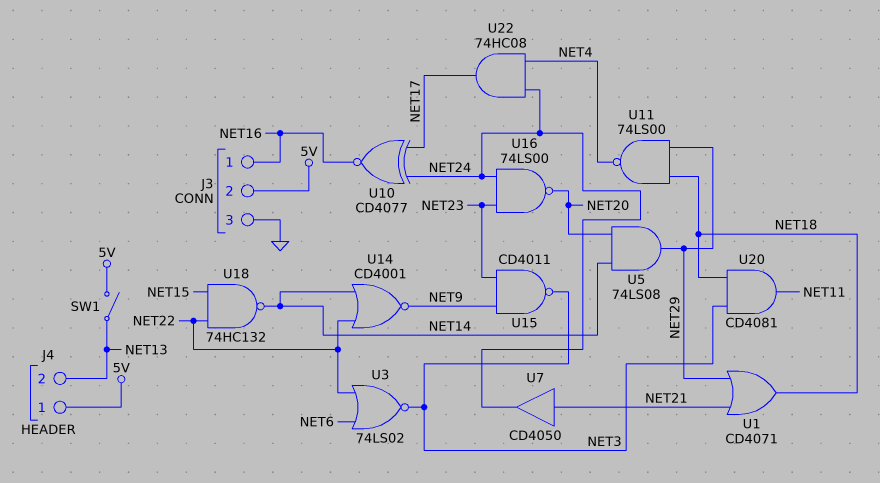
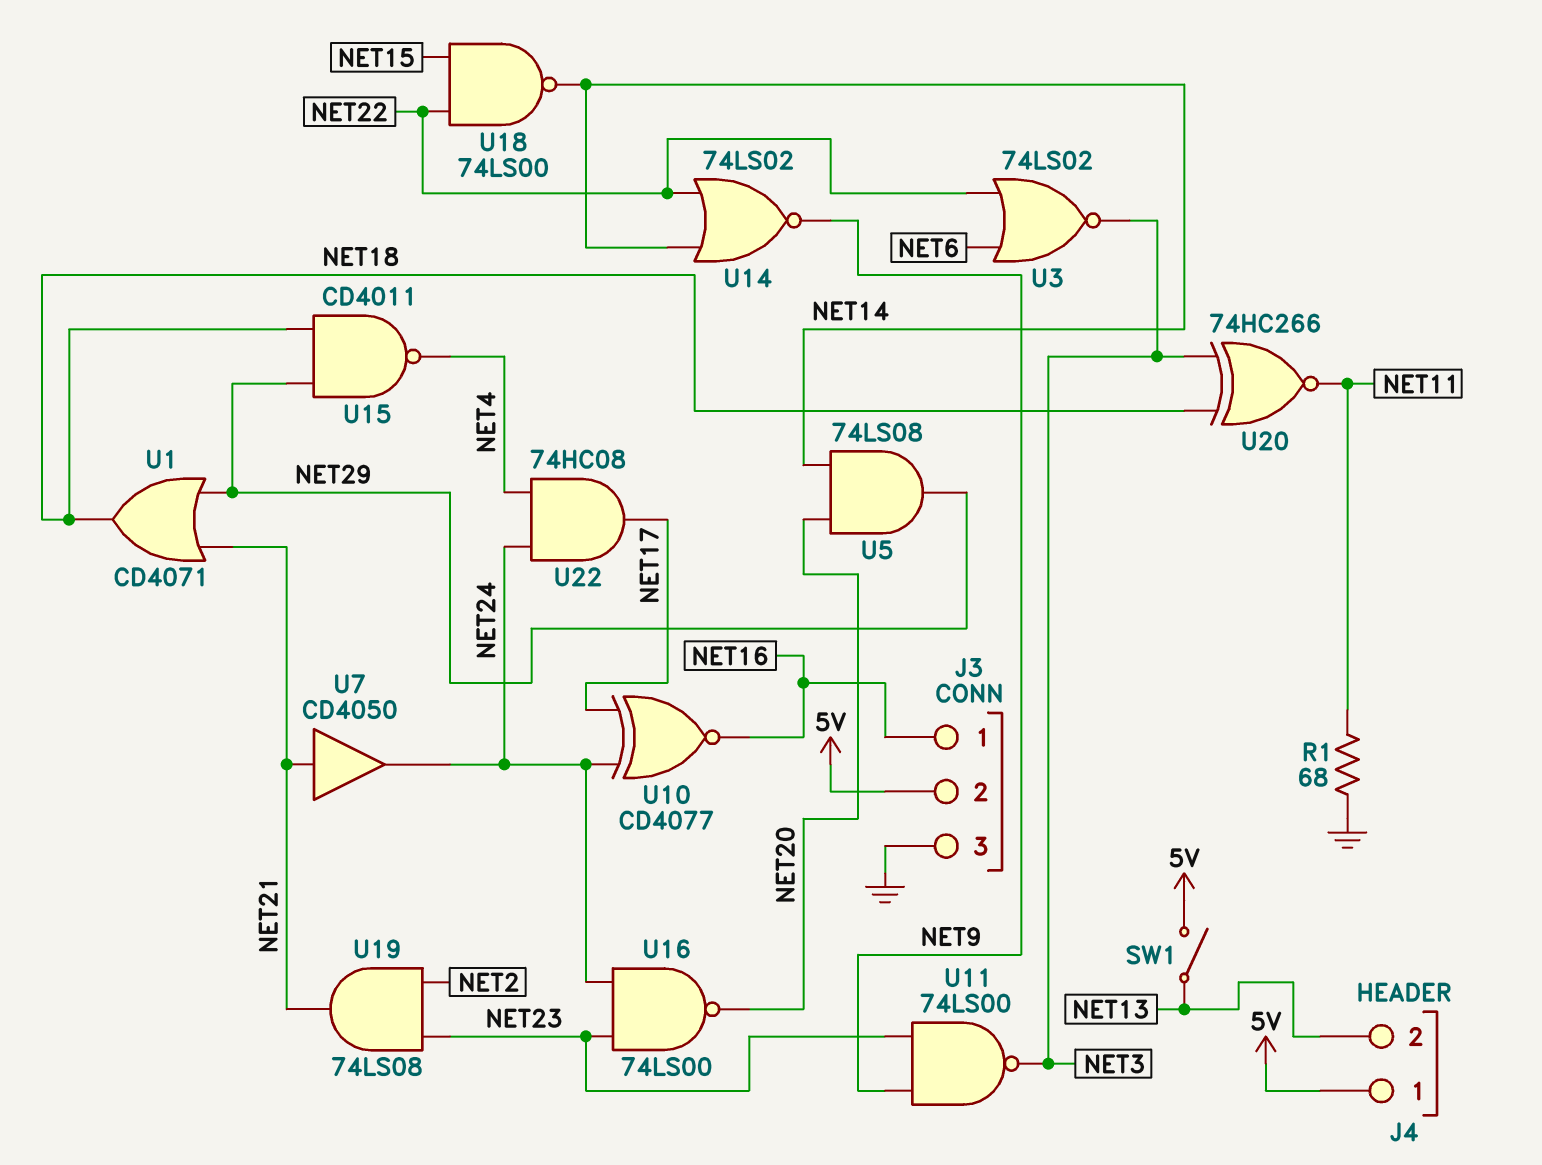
R1: none -> 68 (GND, NET11)
U11: NAND 74LS00 (in NET18, in NET29, out NET4) -> NAND 74LS00 (in NET9, in NET23, out NET3)
U14: NOR CD4001 (in NET14, in NET22, out NET9) -> NOR 74LS02 (in NET14, in NET22, out NET9)
U15: NAND CD4011 (in NET9, in NET23, out NET3) -> NAND CD4011 (in NET18, in NET29, out NET4)
U18: NAND 74HC132 (in NET15, in NET22, out NET14) -> NAND 74LS00 (in NET15, in NET22, out NET14)
U19: none -> AND 74LS08 (in NET2, in NET23, out NET21)
U20: AND CD4081 (in NET3, in NET18, out NET11) -> XNOR 74HC266 (in NET3, in NET18, out NET11)

